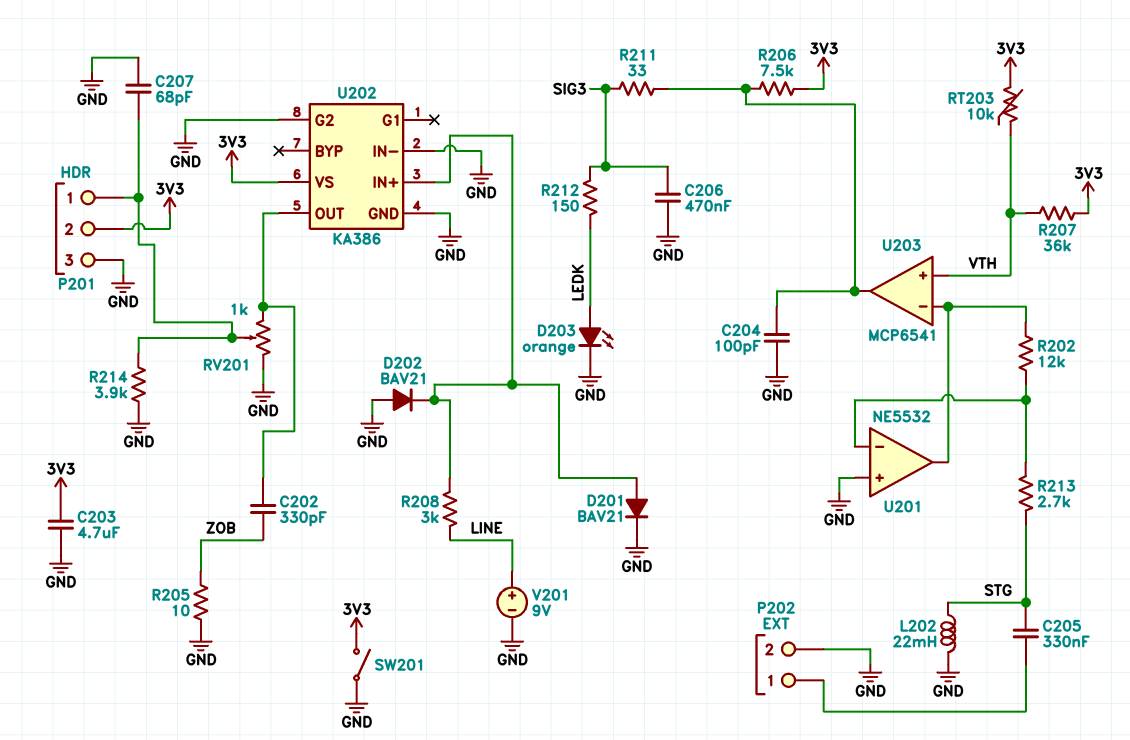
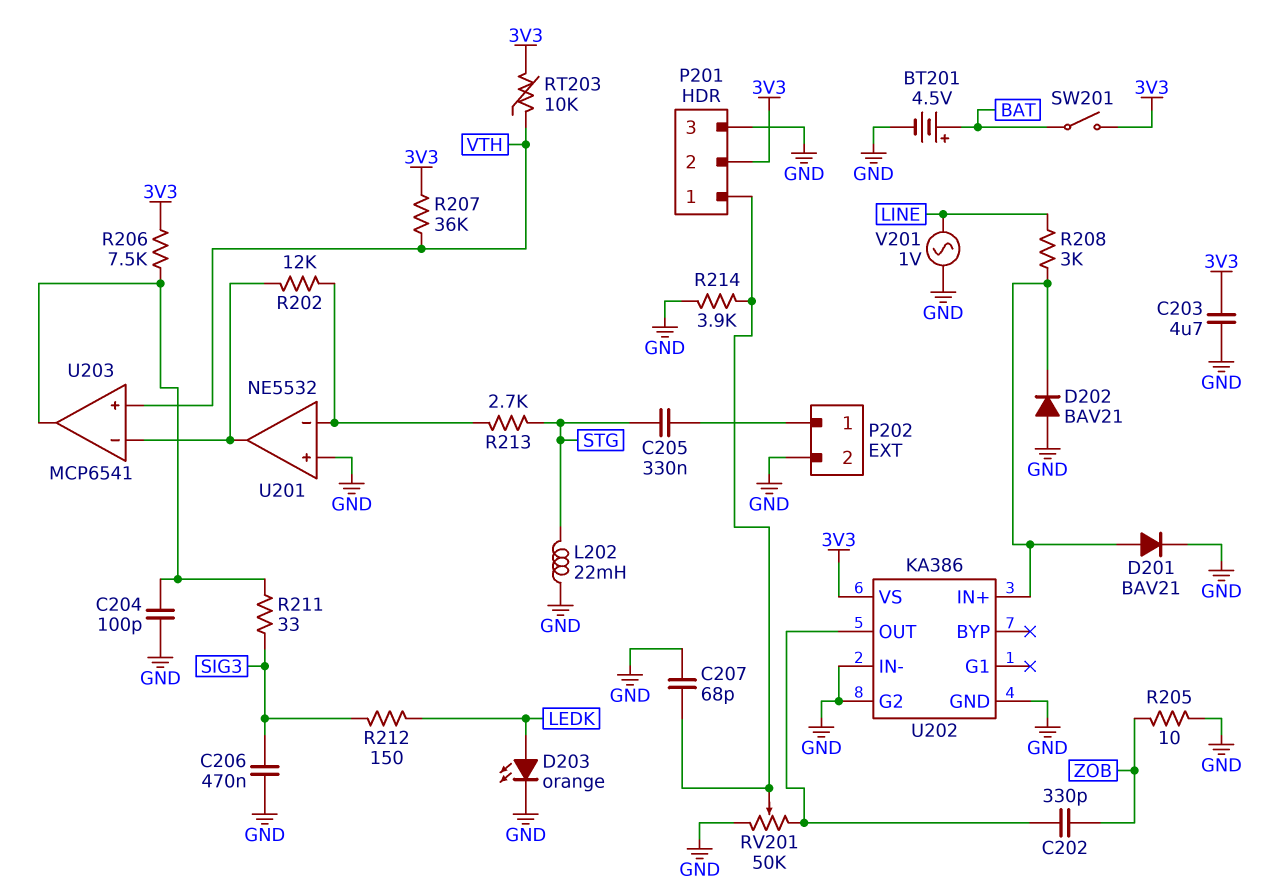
BT201: none -> 4.5V (plus BAT, minus GND)
RV201: 1k (GND, U202/OUT, wiper P201/1) -> 50k (GND, U202/OUT, wiper P201/1)
SW201: switch (3V3, GND) -> switch (3V3, BAT)
V201: 9V (plus LINE, minus GND) -> AC 1V (GND, LINE)

